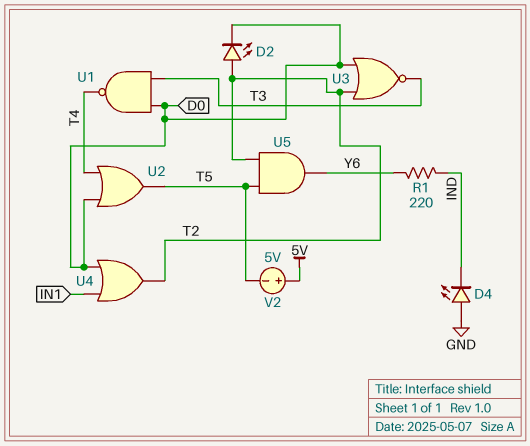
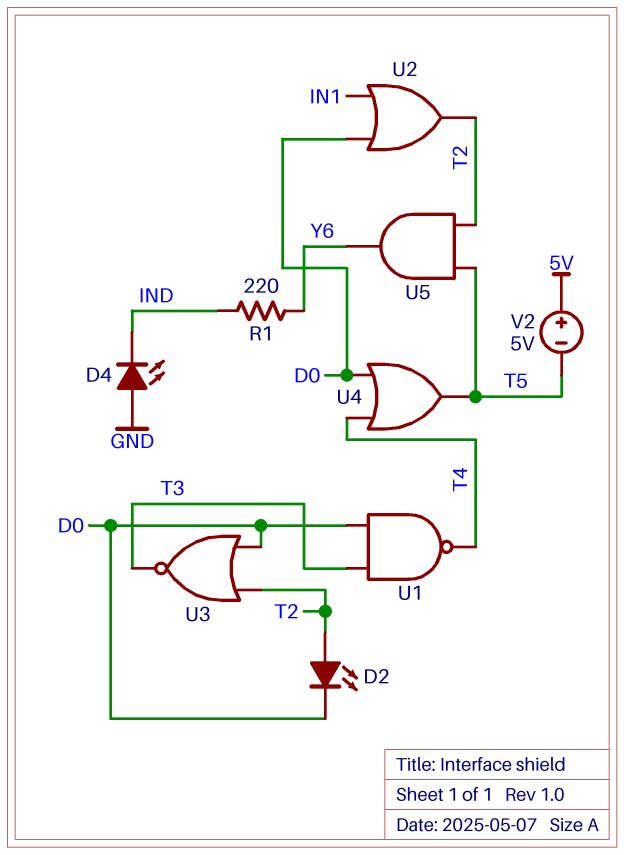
U2: OR (in D0, in T4, out T5) -> OR (in D0, in IN1, out T2)
U4: OR (in D0, in IN1, out T2) -> OR (in D0, in T4, out T5)

